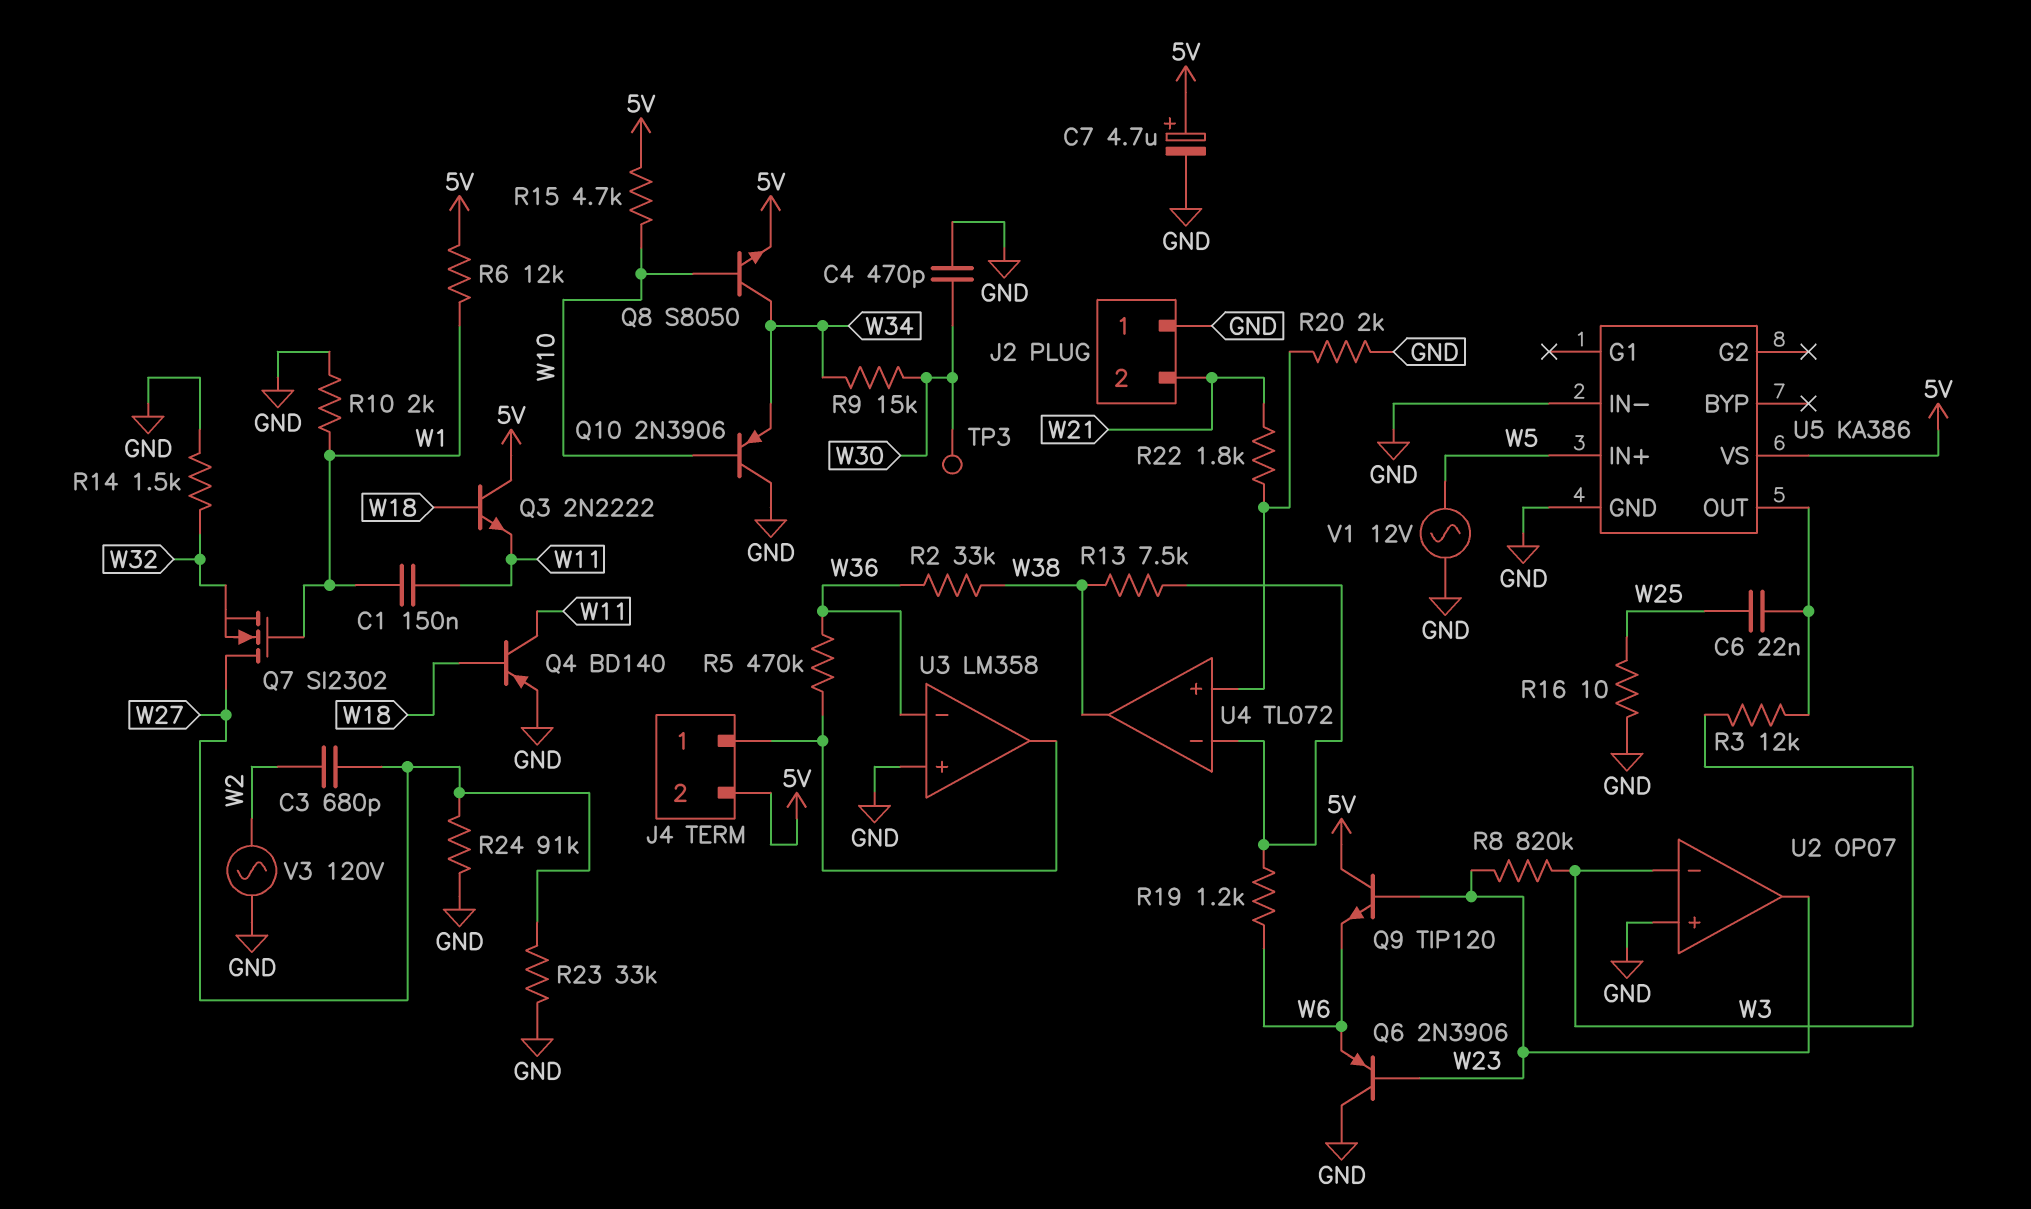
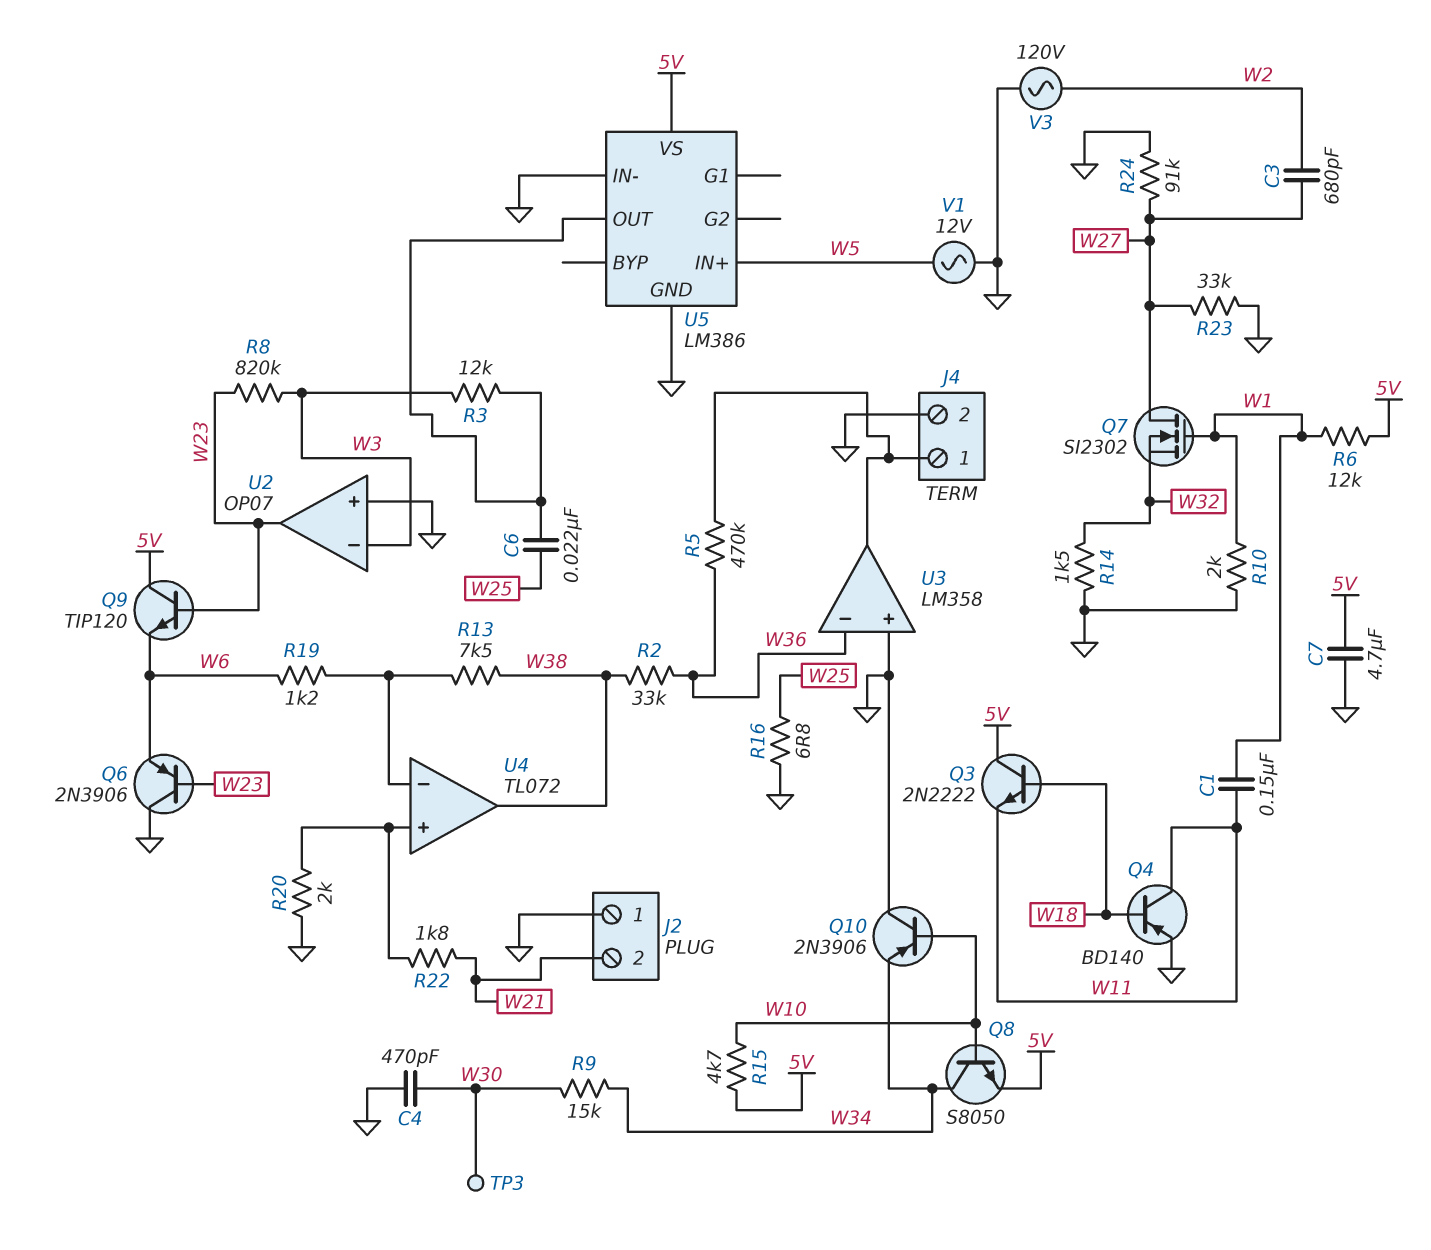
C7: 4.7uF (plus 5V, minus GND) -> 4.7uF (5V, GND)
J4 pin 2: 5V -> GND
R16: 10 (GND, W25) -> 6.8 (GND, W25)
U5: KA386 -> LM386

